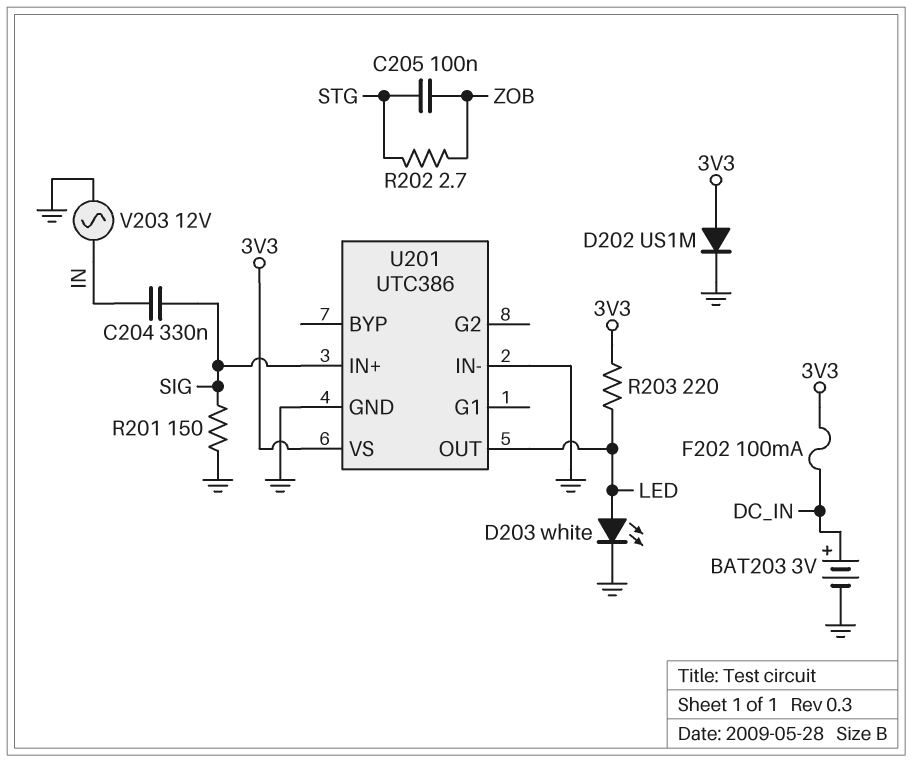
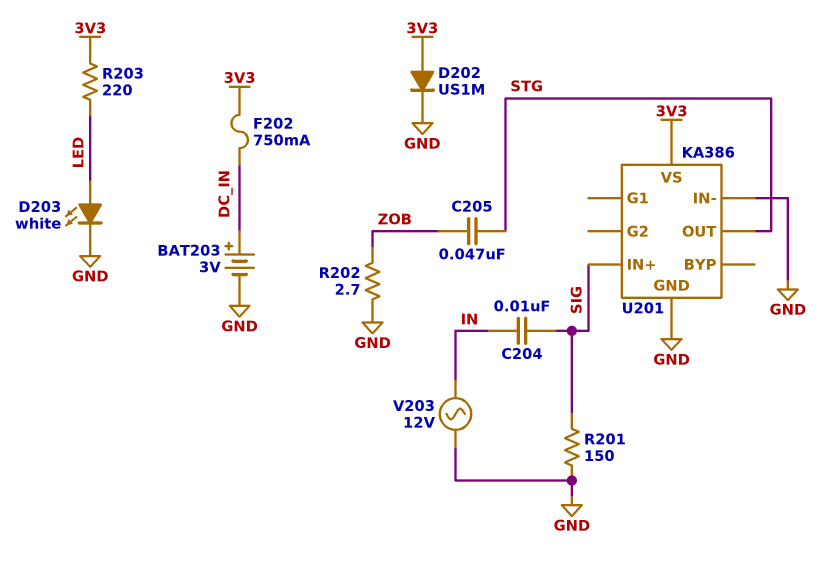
C204: 330nF (IN, SIG) -> 10nF (IN, SIG)
C205: 100nF (STG, ZOB) -> 47nF (STG, ZOB)
F202: 100mA (3V3, DC_IN) -> 750mA (3V3, DC_IN)
R202: 2.7 (STG, ZOB) -> 2.7 (GND, ZOB)
U201: UTC386 -> KA386
U201 pin OUT: LED -> STG

